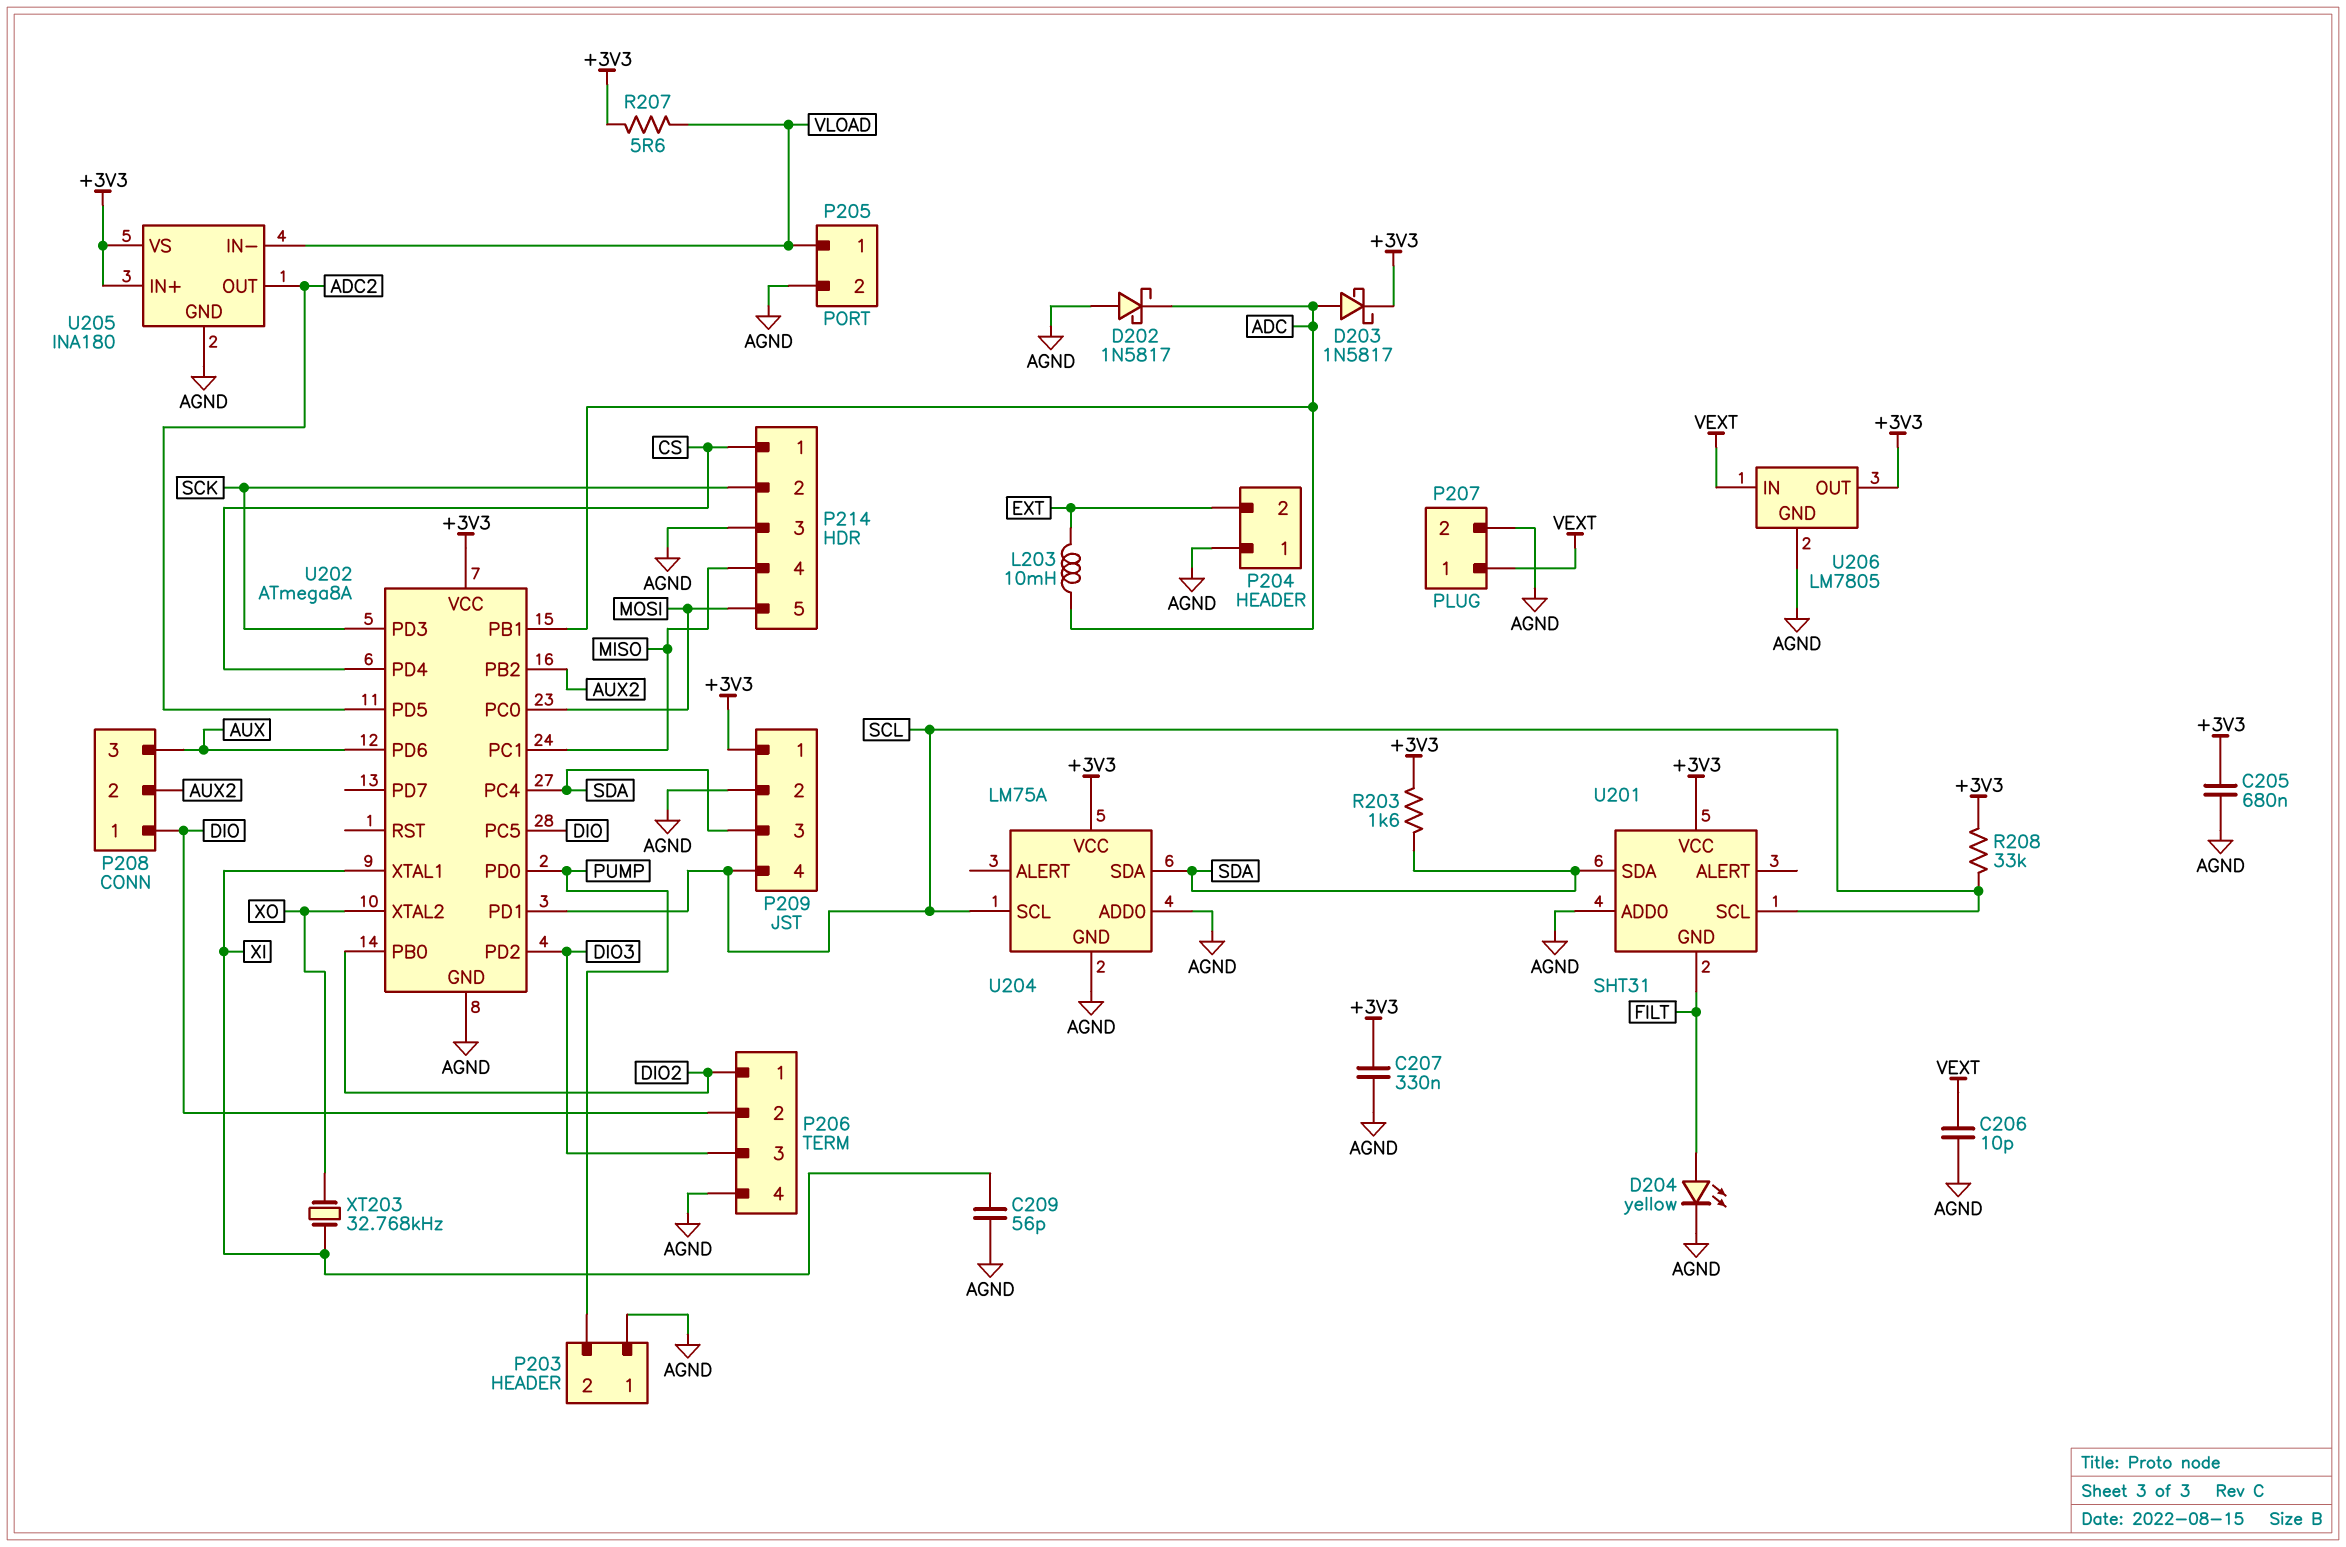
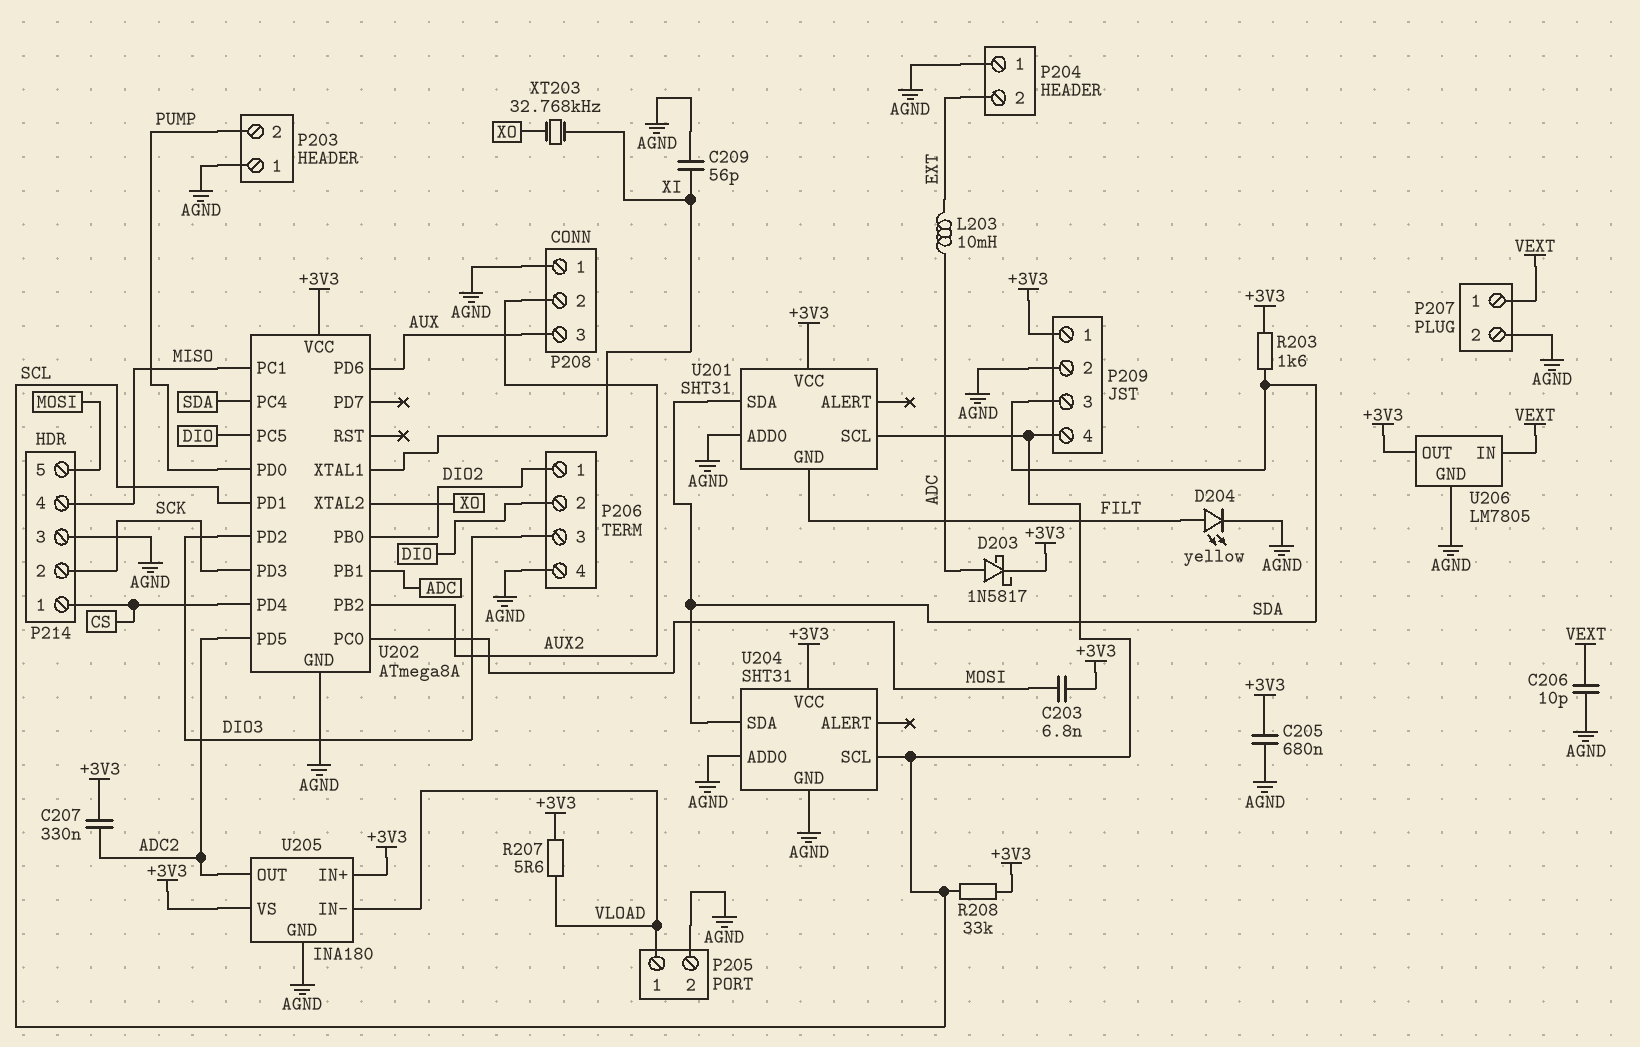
C203: none -> 6.8nF (+3V3, MOSI)
C207: 330nF (+3V3, AGND) -> 330nF (+3V3, ADC2)
D202: schottky 1N5817 (A AGND, K ADC) -> none
P208 pin 1: DIO -> AGND
U204: LM75A -> SHT31

